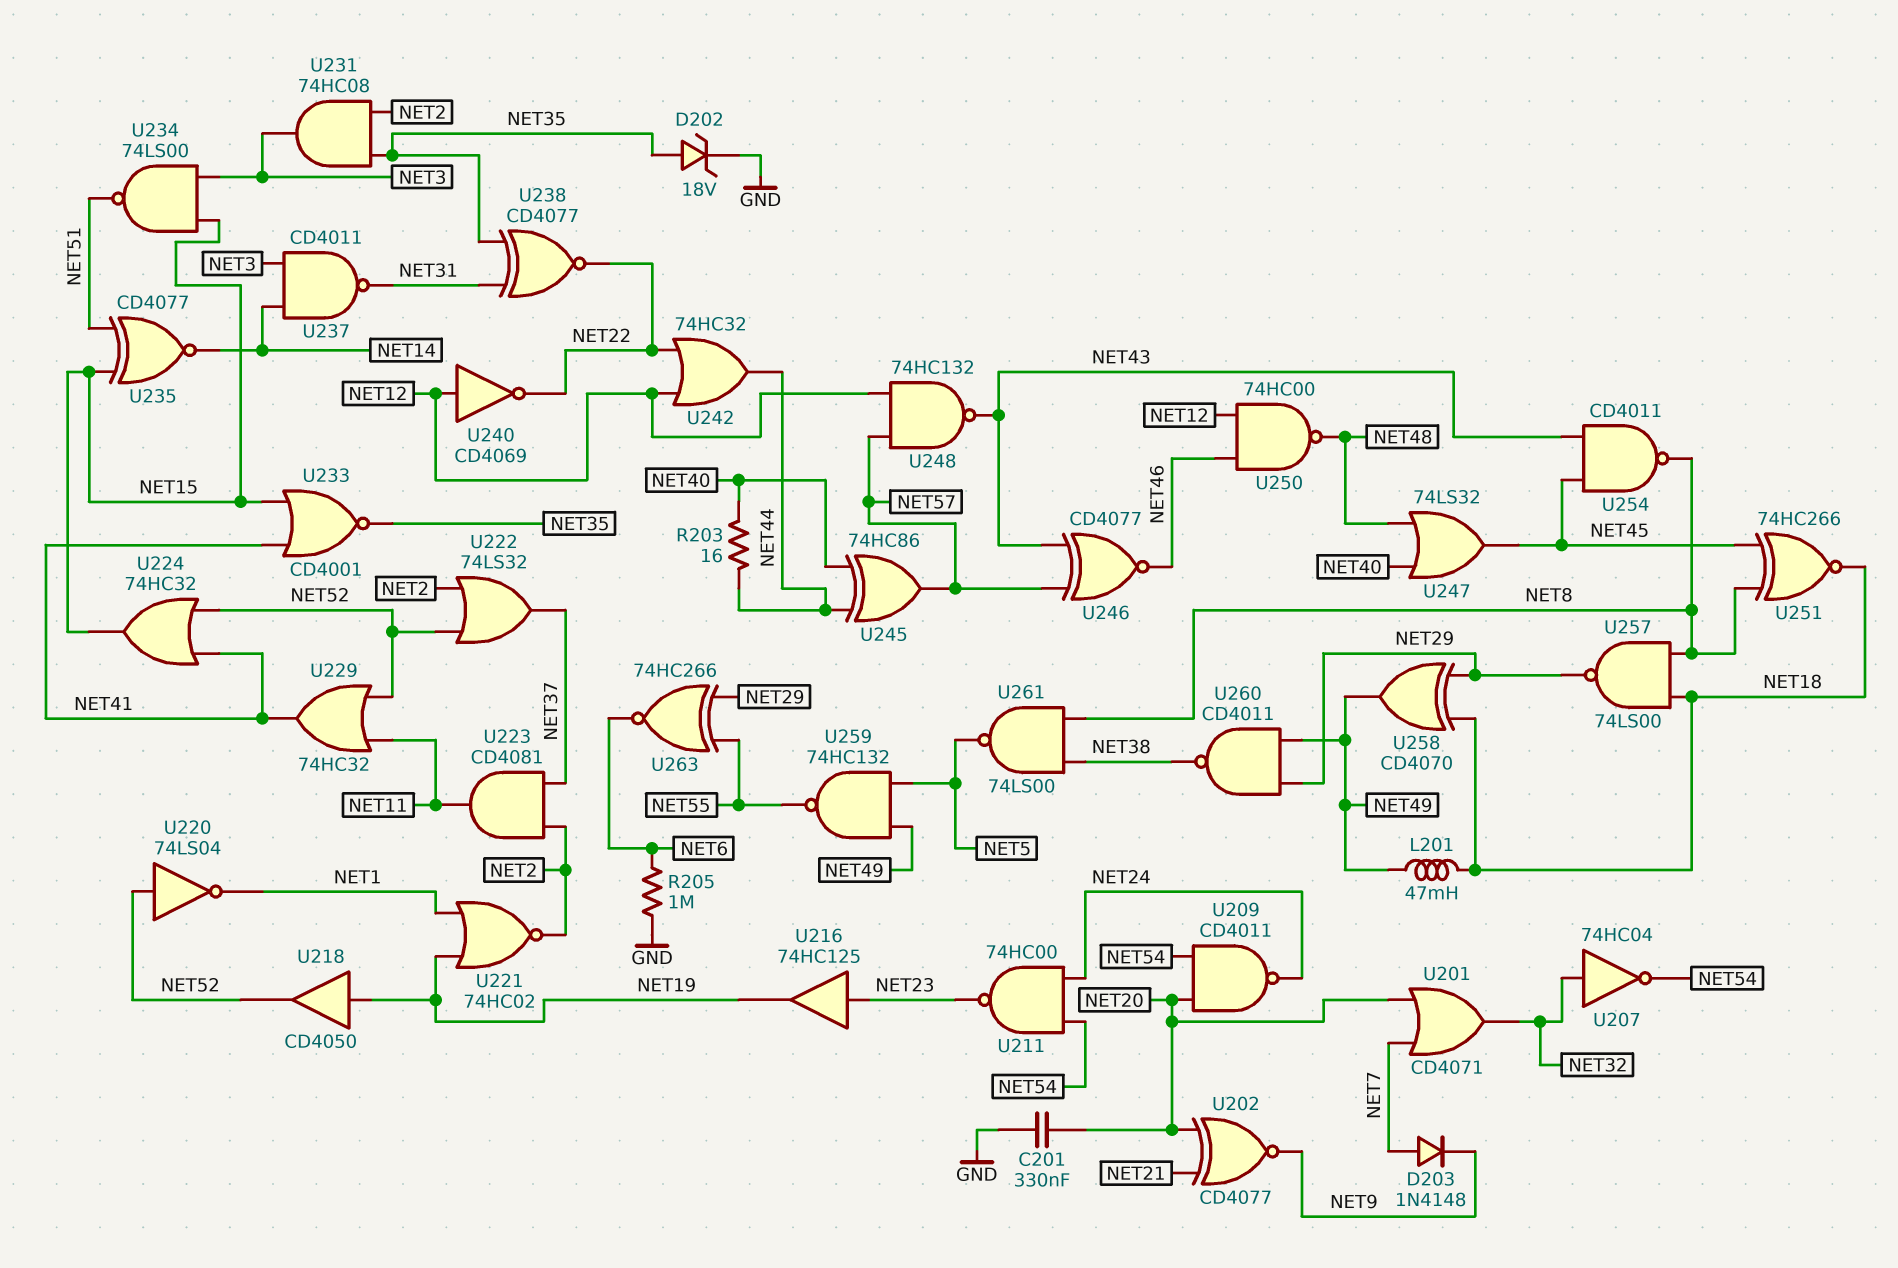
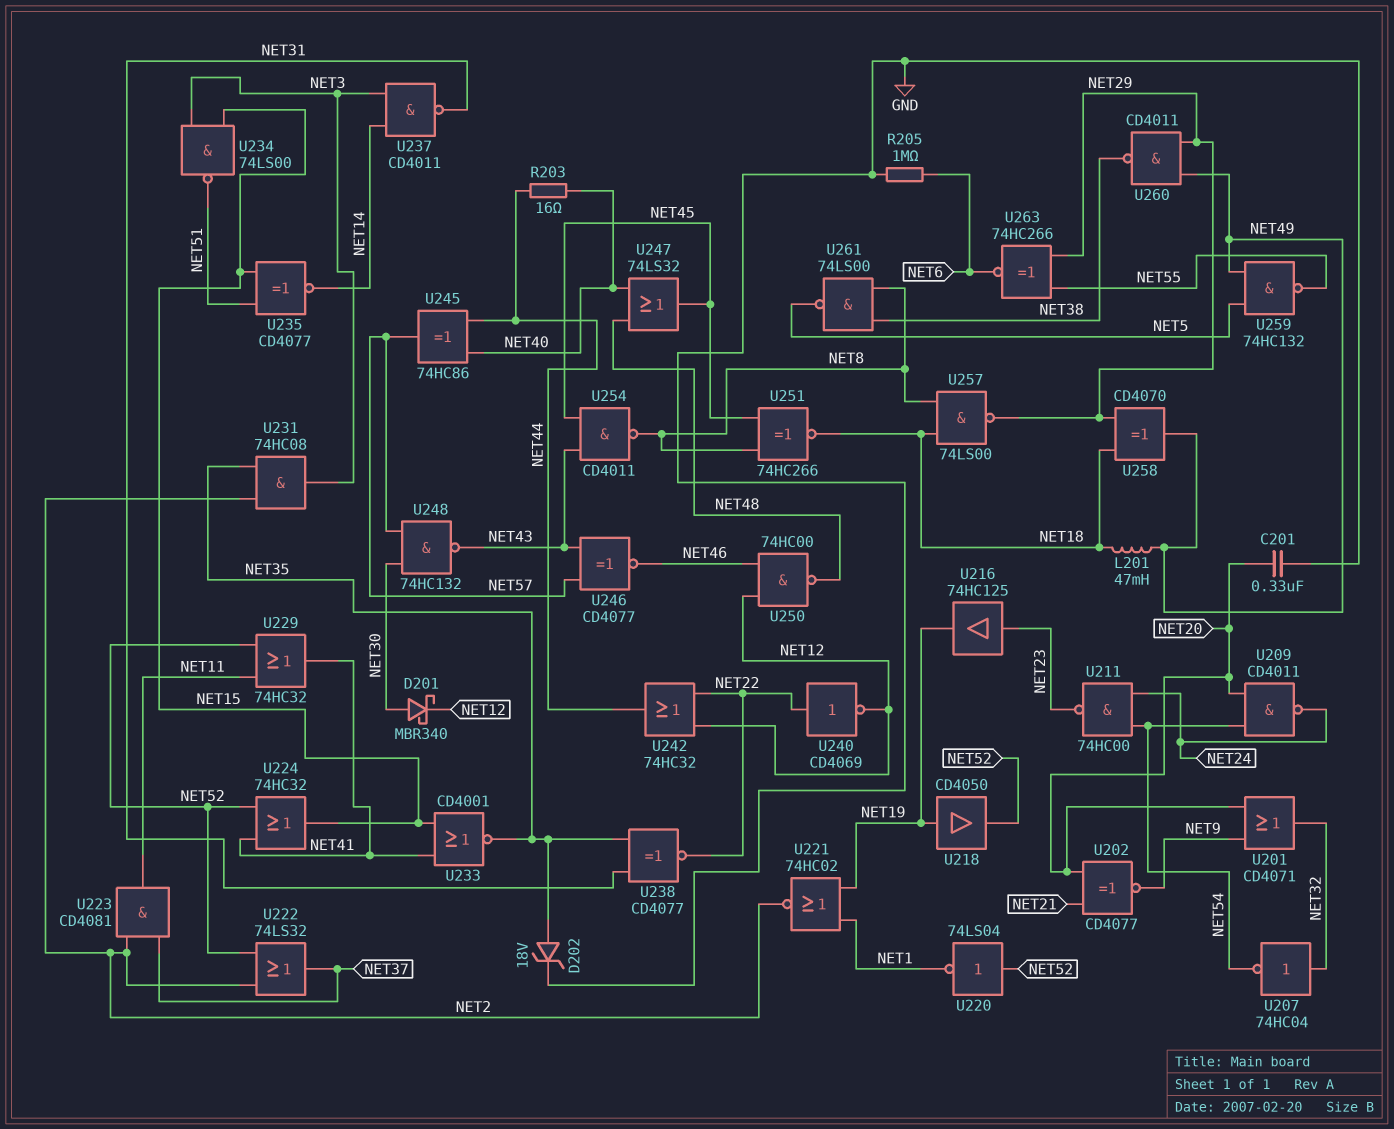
D201: none -> schottky MBR340 (A NET30, K NET12)
D203: diode 1N4148 (A NET7, K NET9) -> none
U201: OR CD4071 (in NET7, in NET20, out NET32) -> OR CD4071 (in NET9, in NET20, out NET32)
U240: NOT CD4069 (in NET12, out NET22) -> NOT CD4069 (in NET22, out NET12)
U248: NAND 74HC132 (in NET12, in NET57, out NET43) -> NAND 74HC132 (in NET30, in NET57, out NET43)

